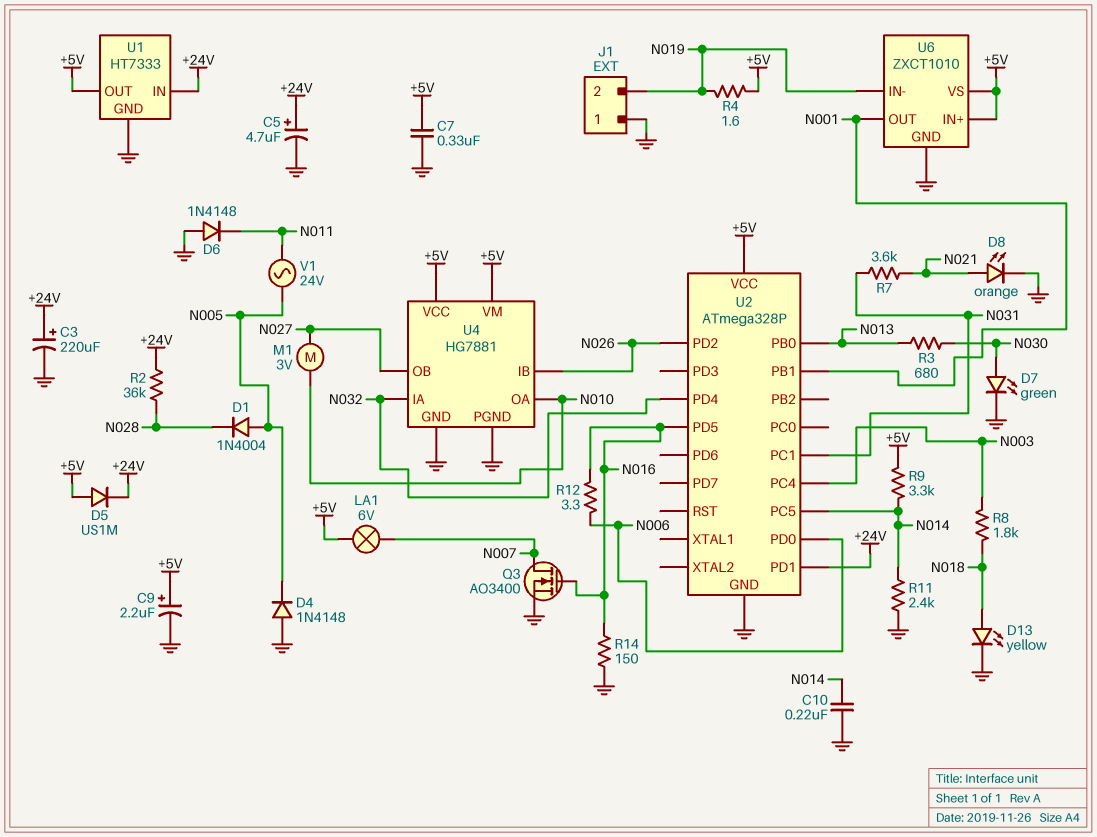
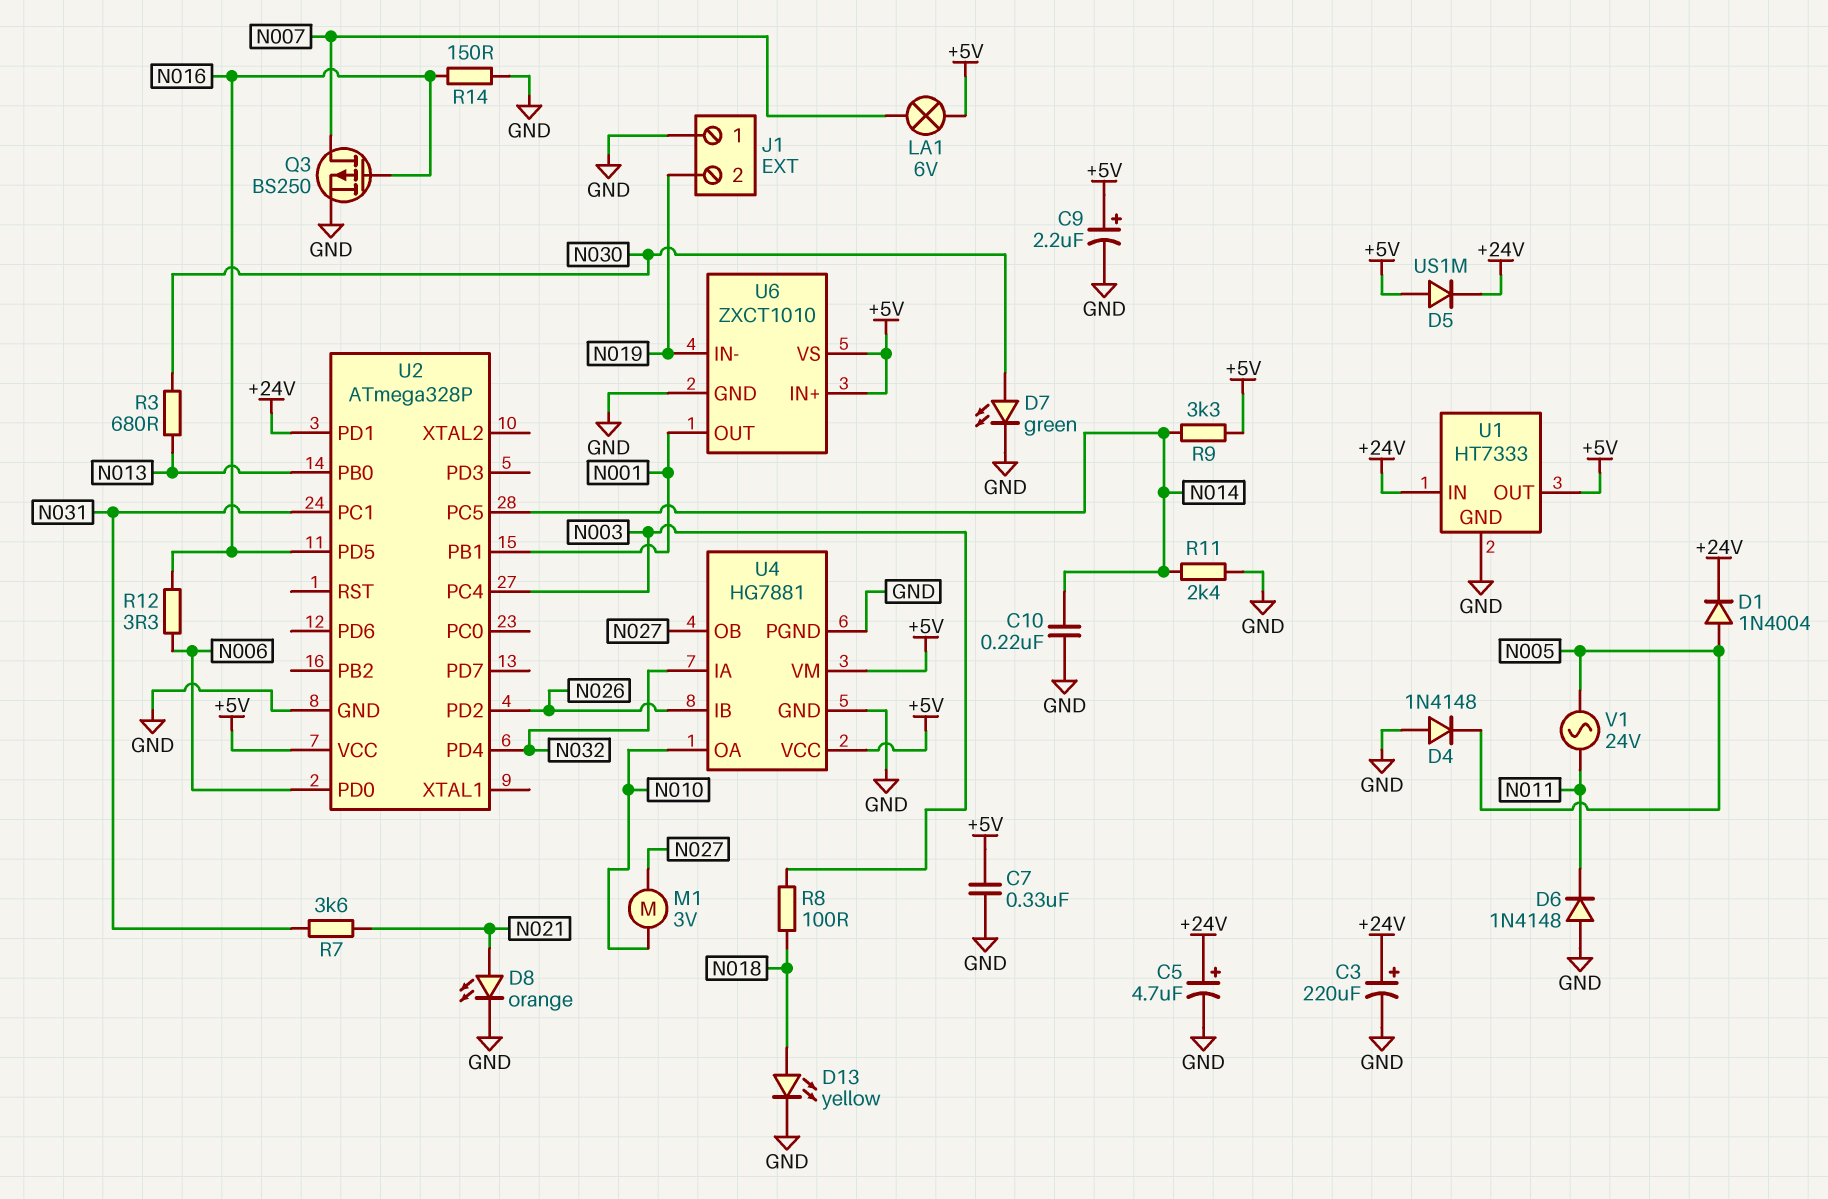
D1: diode 1N4004 (A N005, K N028) -> diode 1N4004 (A N005, K +24V)
Q3: NMOS AO3400 (G N016, D N007, S GND) -> PMOS BS250 (G N016, D N007, S GND)
R2: 36k (+24V, N028) -> none
R4: 1.6 (+5V, N019) -> none
R8: 1.8k (N003, N018) -> 100 (N003, N018)

